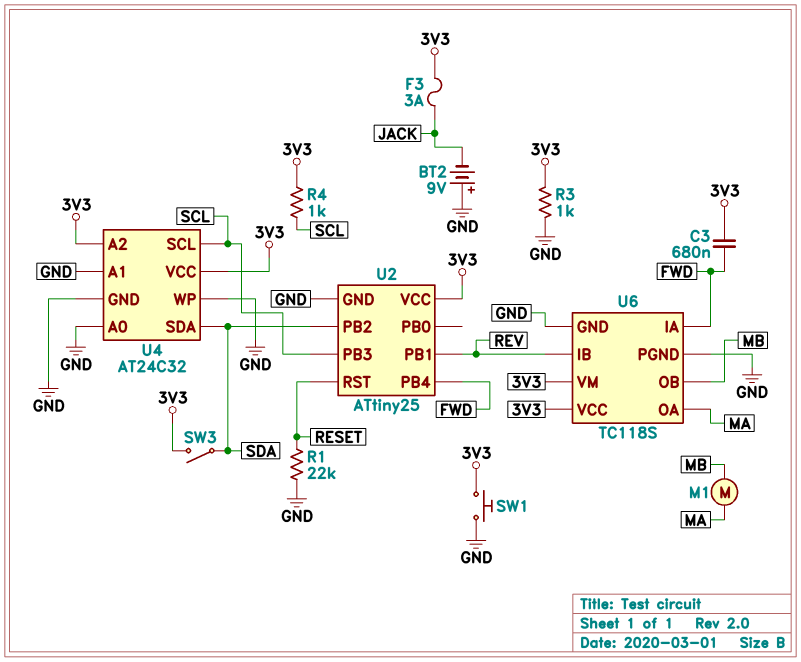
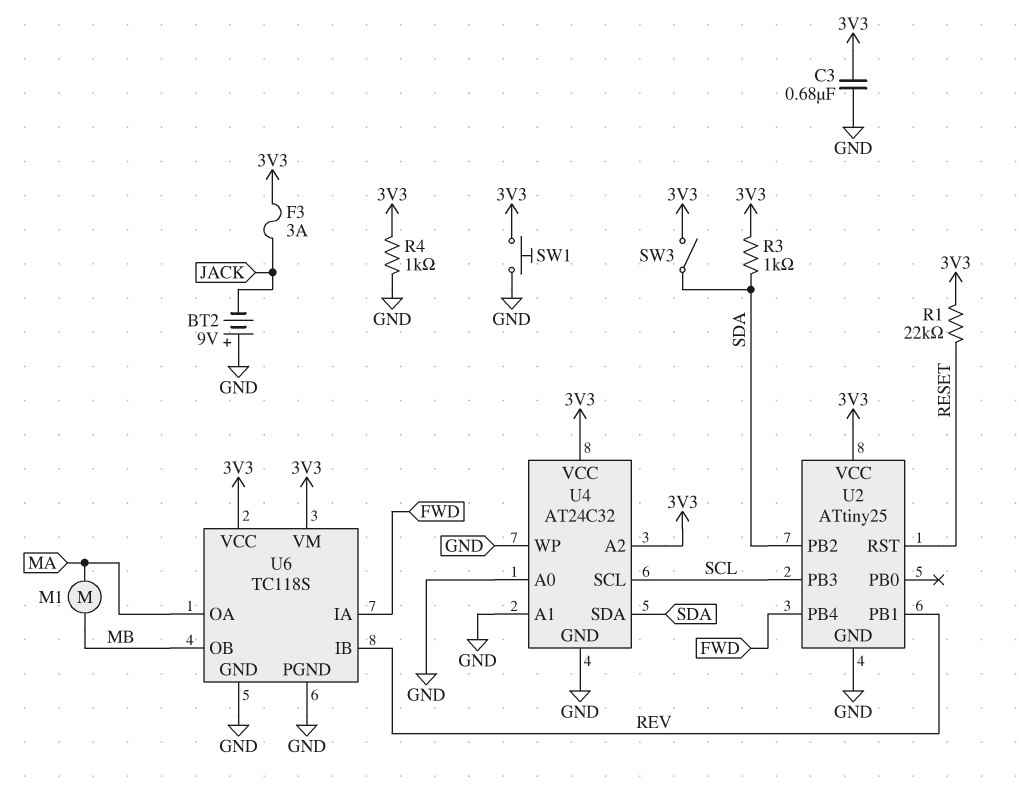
C3: 680nF (3V3, FWD) -> 680nF (3V3, GND)
R1: 22k (GND, RESET) -> 22k (3V3, RESET)
R3: 1k (3V3, GND) -> 1k (3V3, SDA)
R4: 1k (3V3, SCL) -> 1k (3V3, GND)

